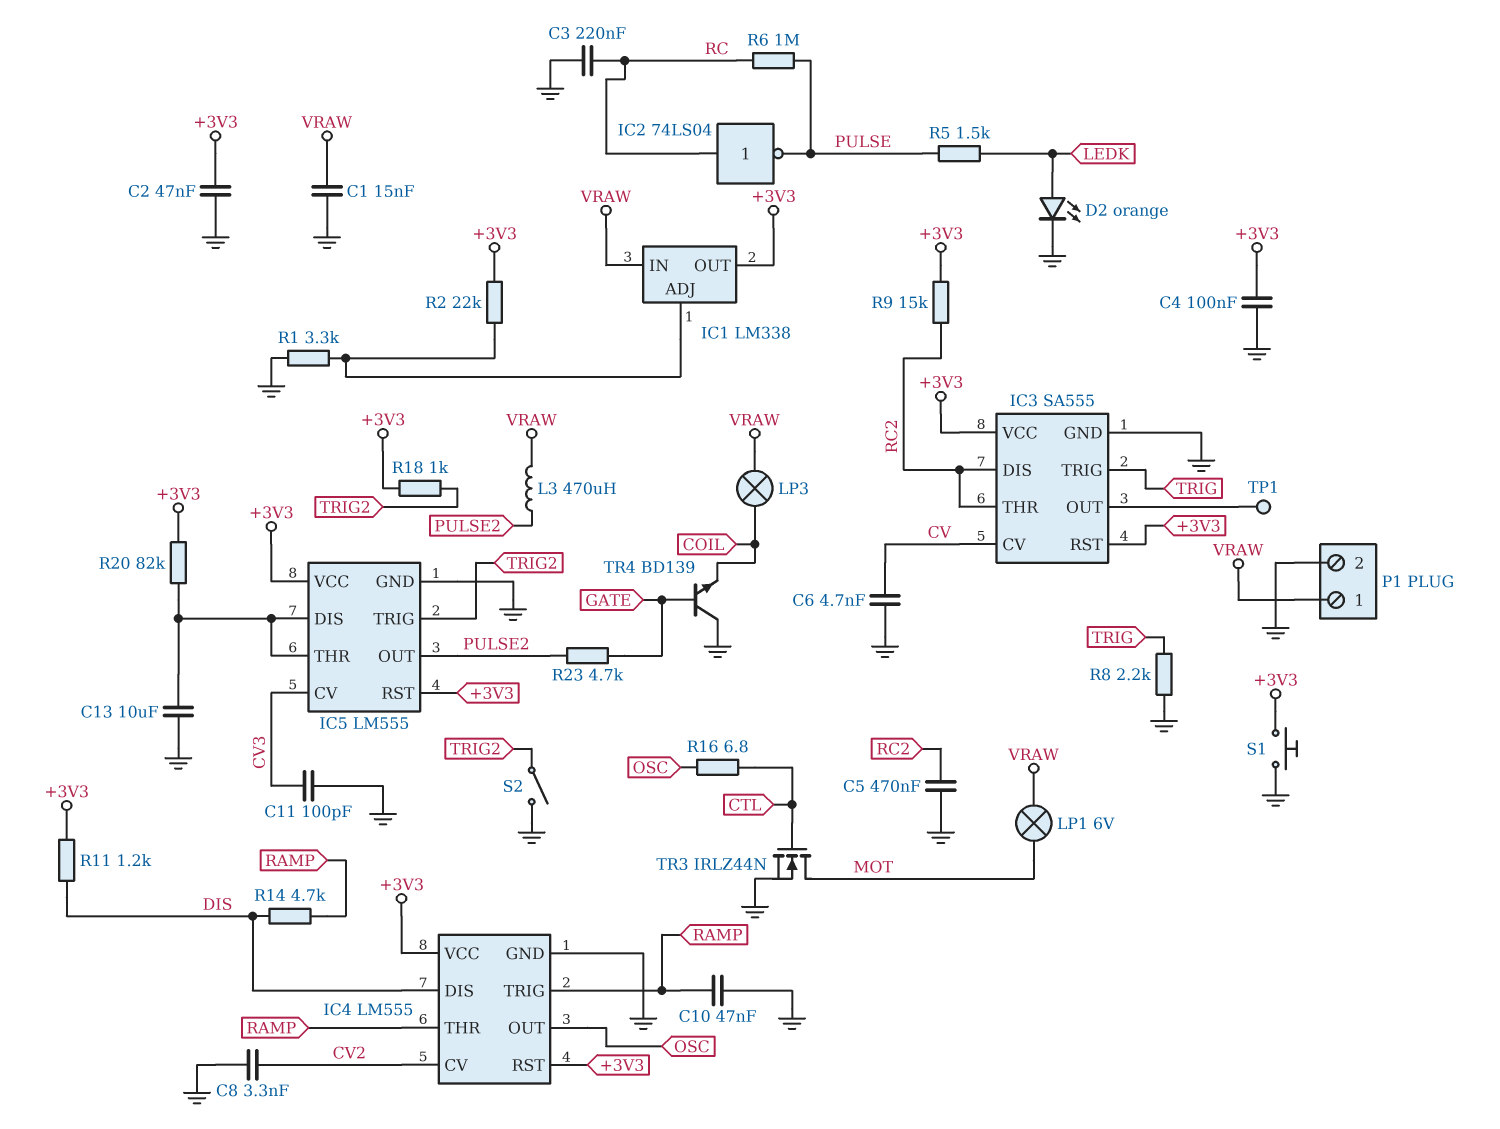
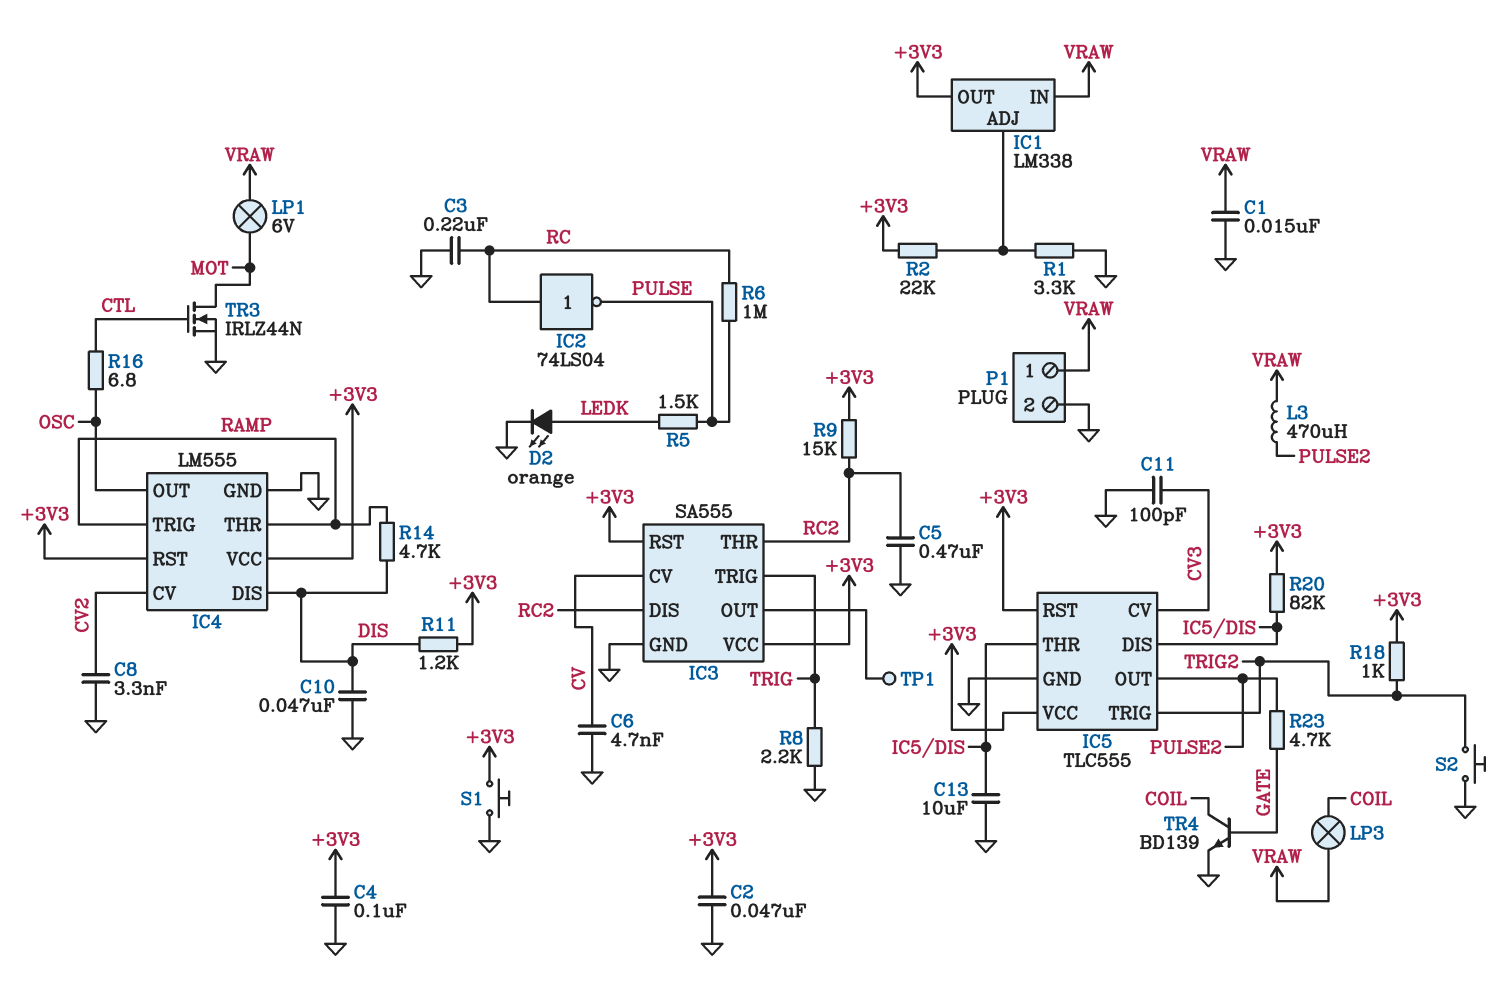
C10: 47nF (GND, RAMP) -> 47nF (DIS, GND)
IC5: LM555 -> TLC555
S2: switch (GND, TRIG2) -> button (GND, TRIG2)
TR4: NPN BD139 (B GATE, C GND, E COIL) -> NPN BD139 (B GATE, C COIL, E GND)

